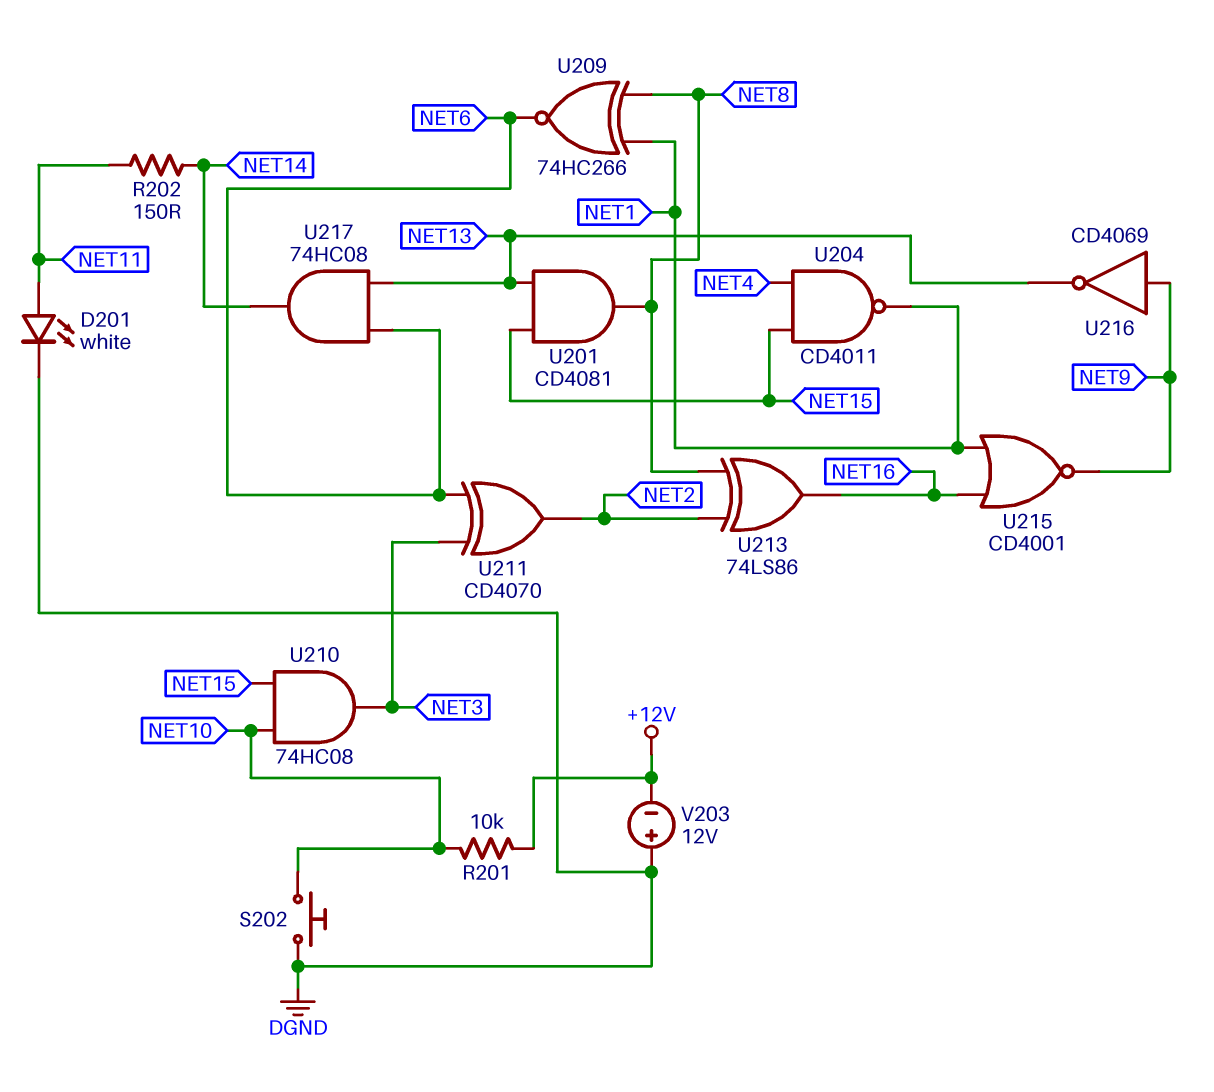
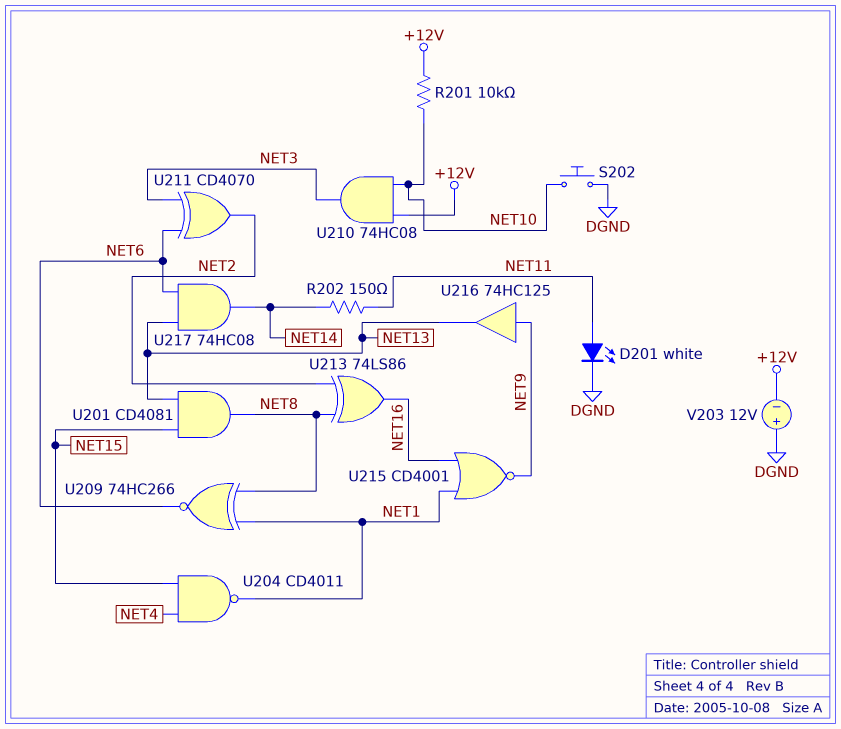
U210: AND 74HC08 (in NET10, in NET15, out NET3) -> AND 74HC08 (in +12V, in NET10, out NET3)
U216: NOT CD4069 (in NET9, out NET13) -> buffer 74HC125 (in NET9, out NET13)

